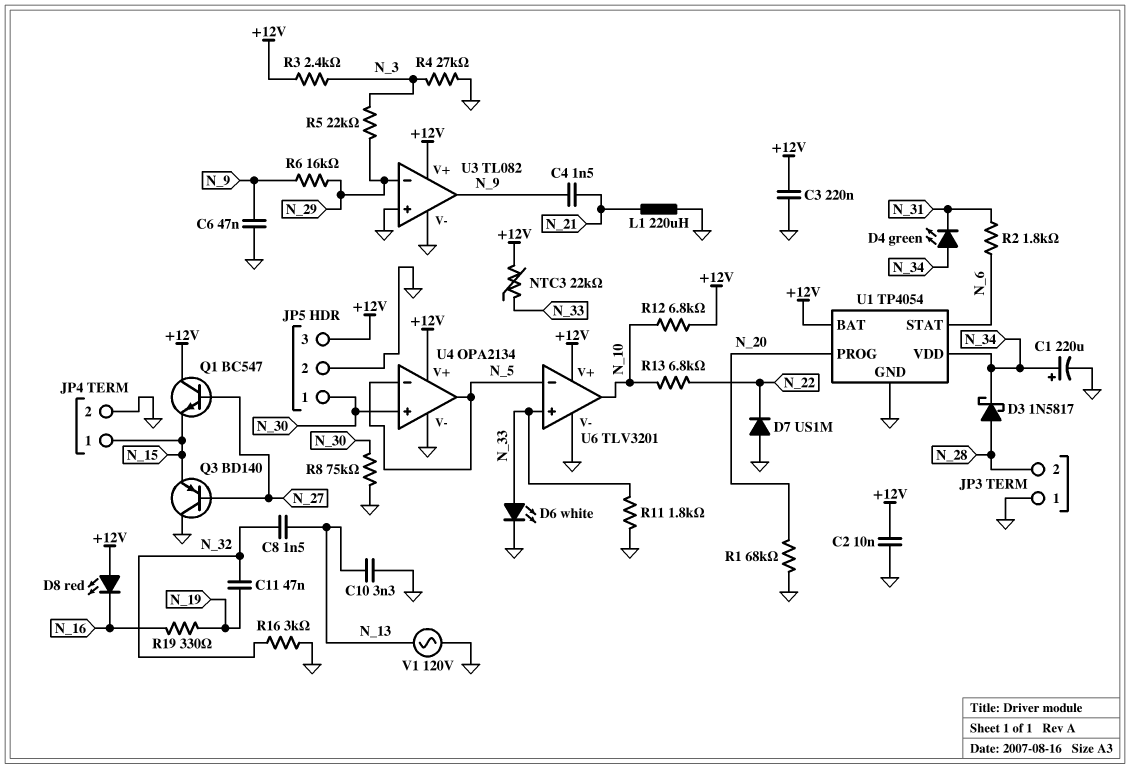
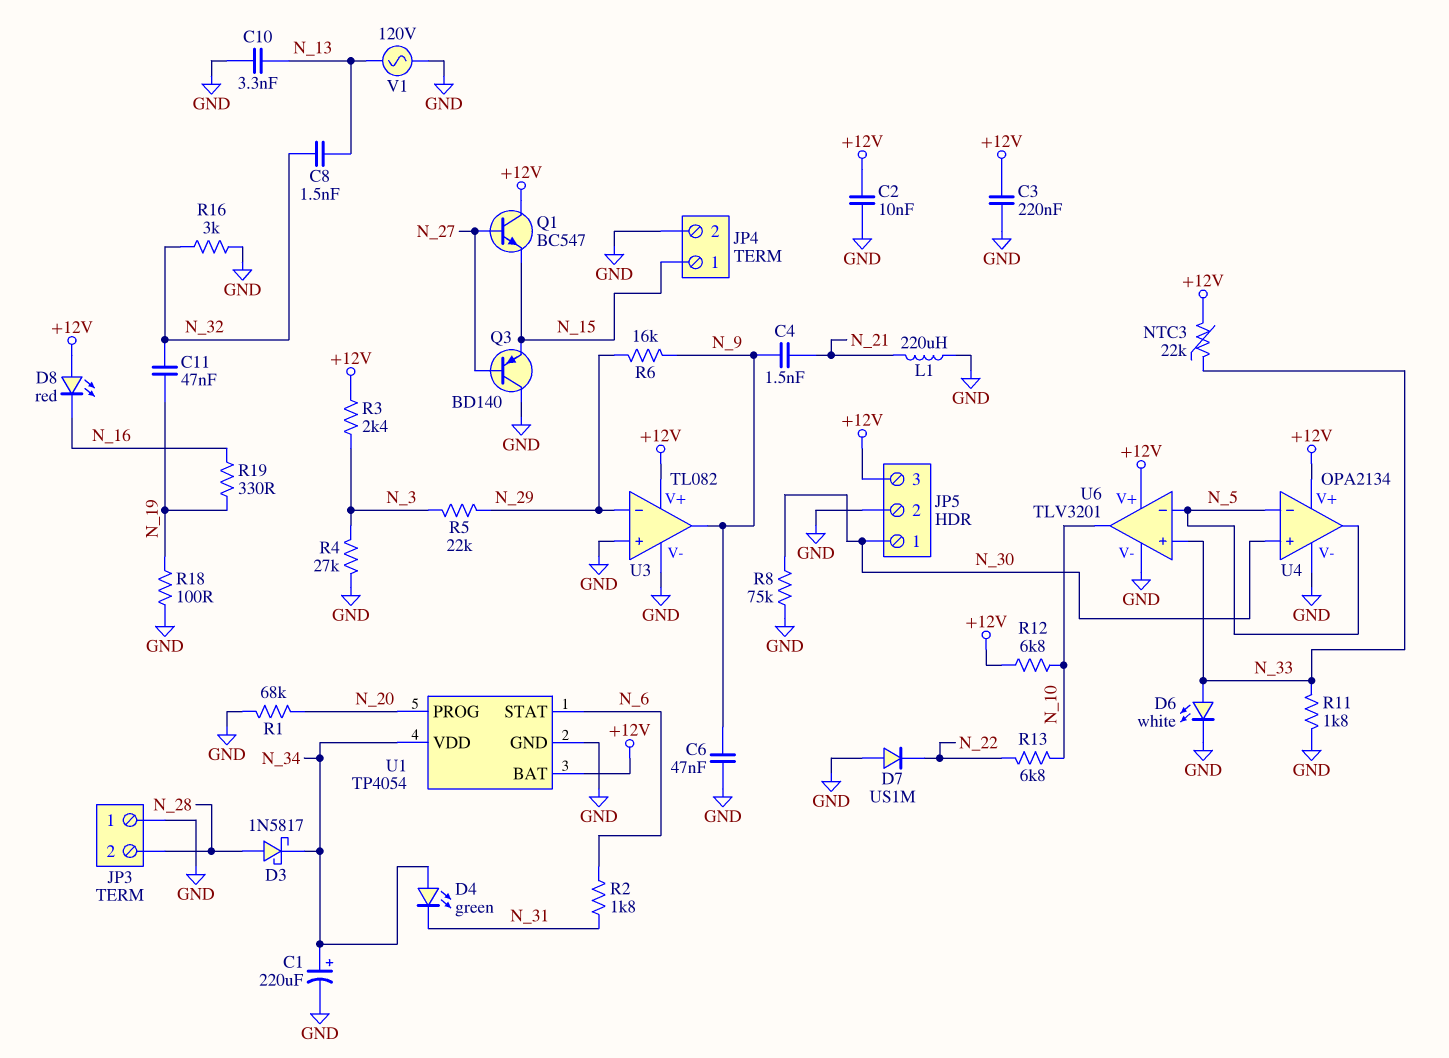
R18: none -> 100 (GND, N_19)

